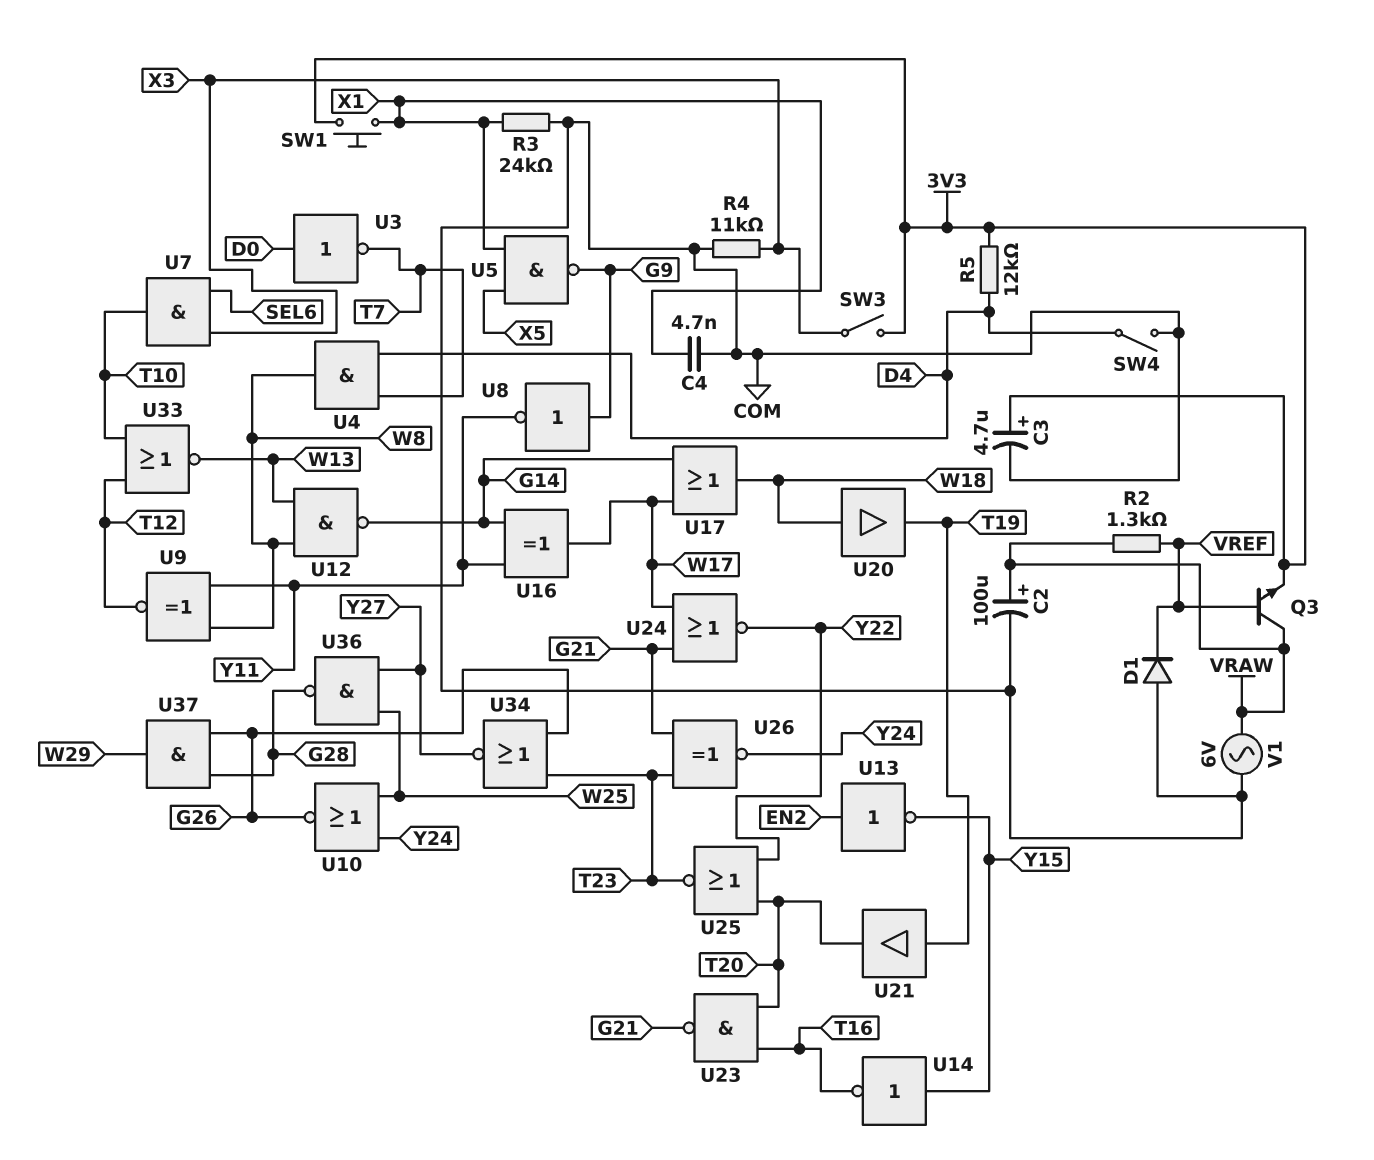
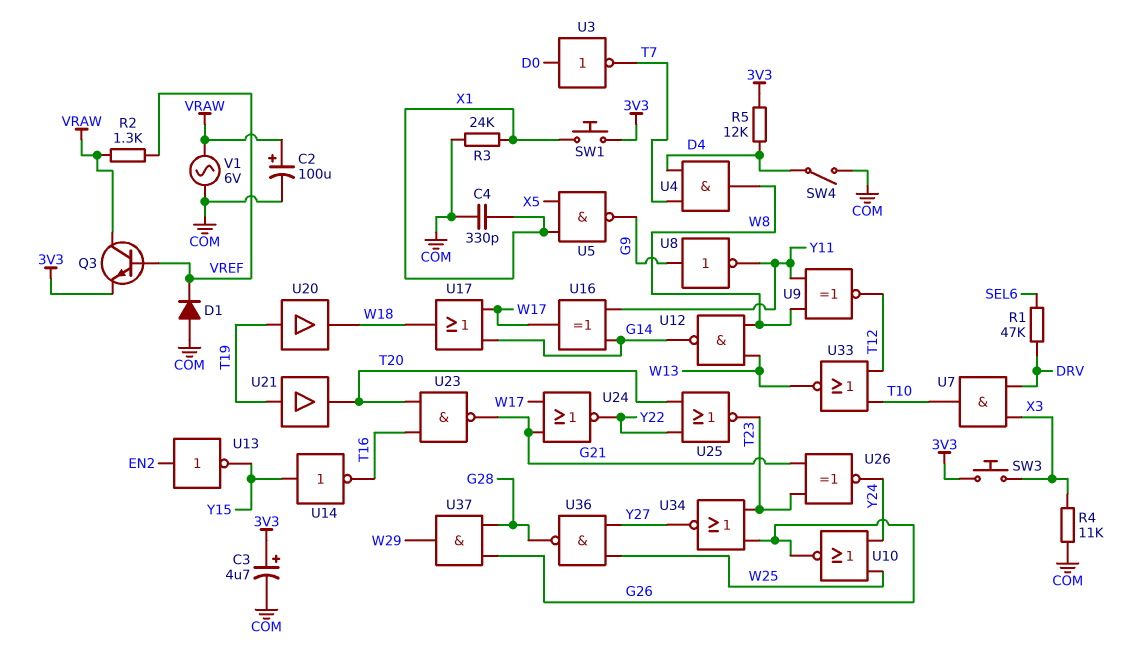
C4: 4.7nF (COM, X1) -> 330pF (COM, X1)
R1: none -> 47k (DRV, SEL6)
SW3: switch (3V3, X3) -> button (3V3, X3)
U7: AND (in SEL6, in X3, out T10) -> AND (in DRV, in X3, out T10)
U20: buffer (in W18, out T19) -> buffer (in T19, out W18)

